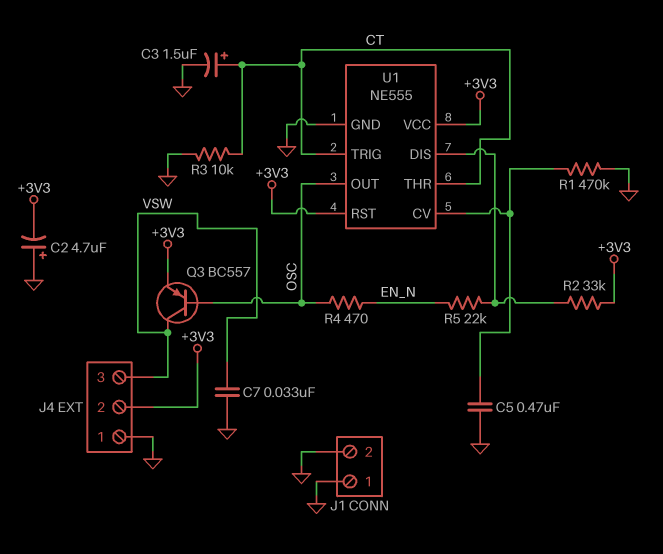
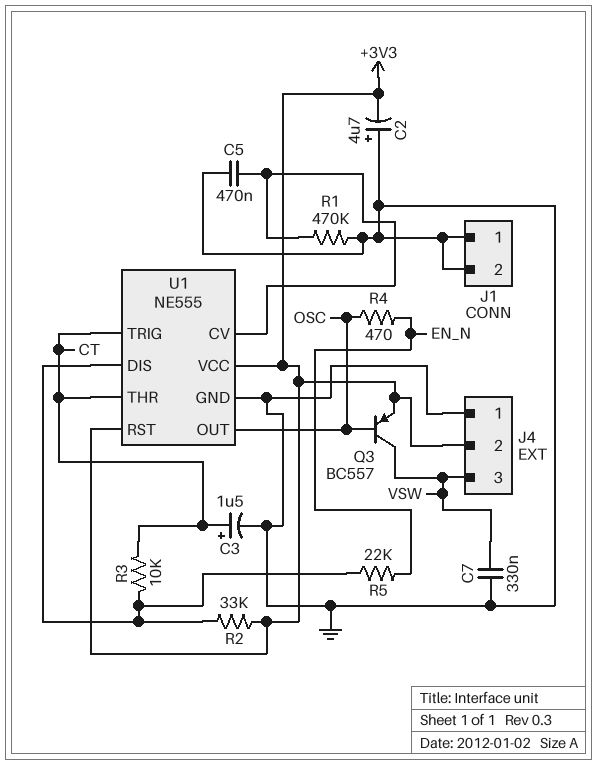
C7: 33nF (GND, VSW) -> 330nF (GND, VSW)
R3: 10k (CT, GND) -> 10k (CT, U1/DIS)

